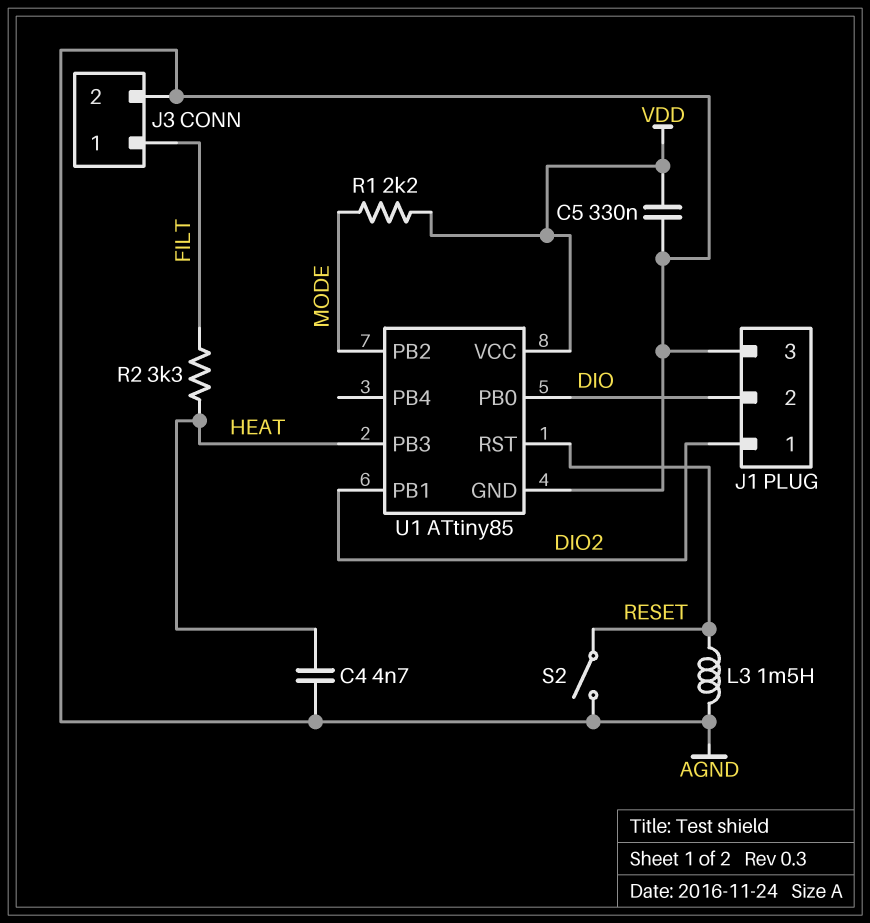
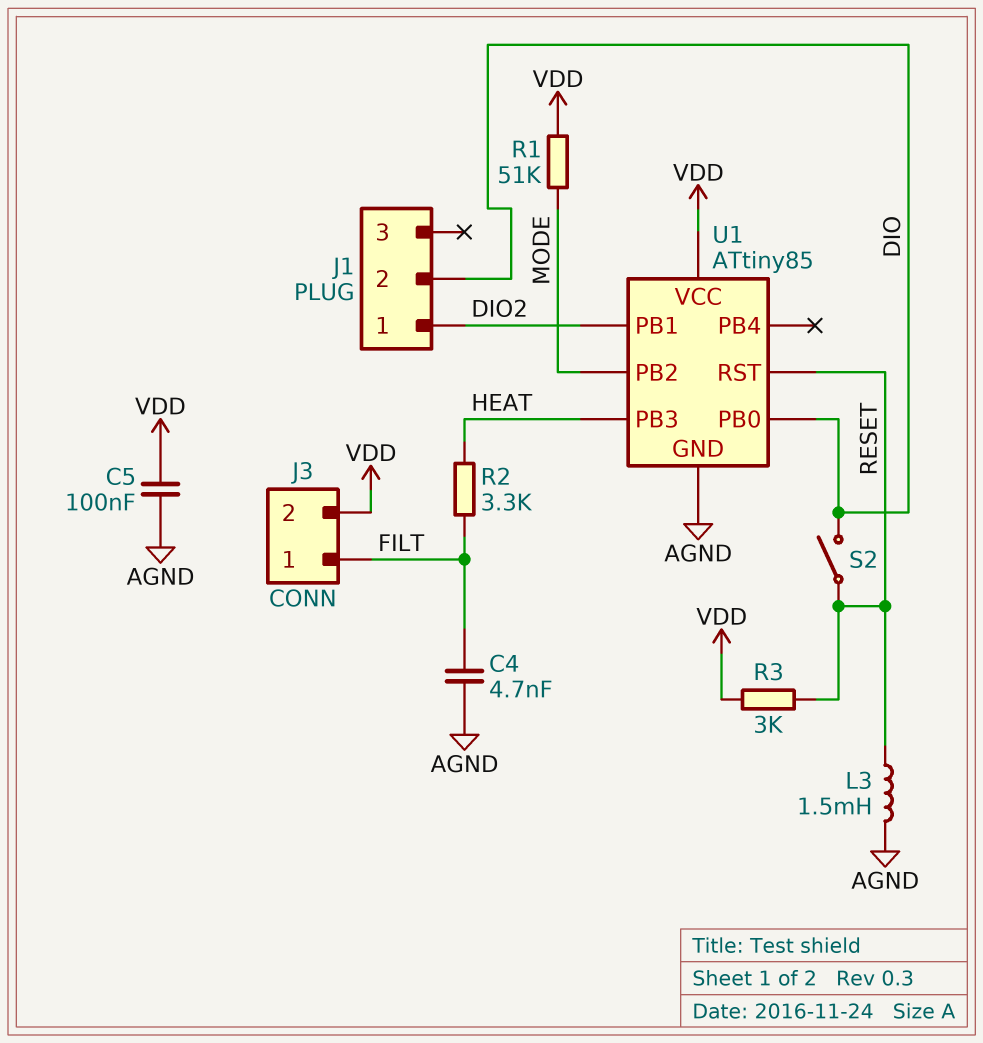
C4: 4.7nF (AGND, HEAT) -> 4.7nF (AGND, FILT)
C5: 330nF (AGND, VDD) -> 100nF (AGND, VDD)
J1 pin 3: AGND -> none
J3 pin 2: AGND -> VDD
R1: 2.2k (MODE, VDD) -> 51k (MODE, VDD)
R3: none -> 3k (RESET, VDD)
S2: switch (AGND, RESET) -> switch (DIO, RESET)

